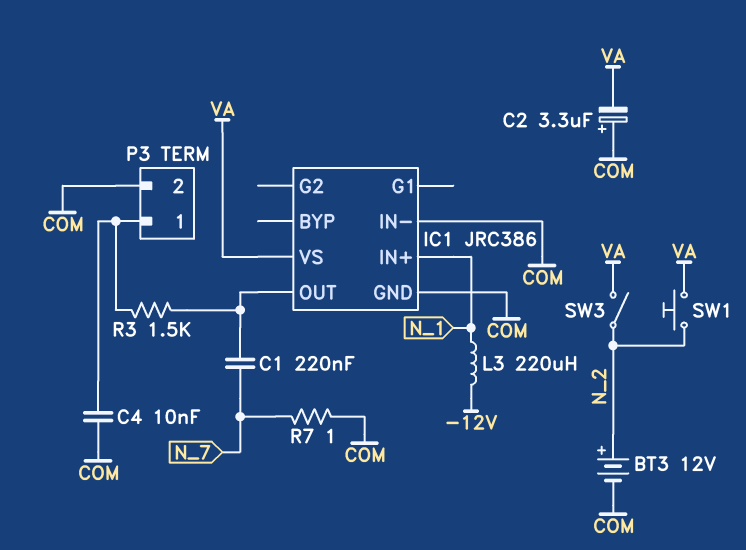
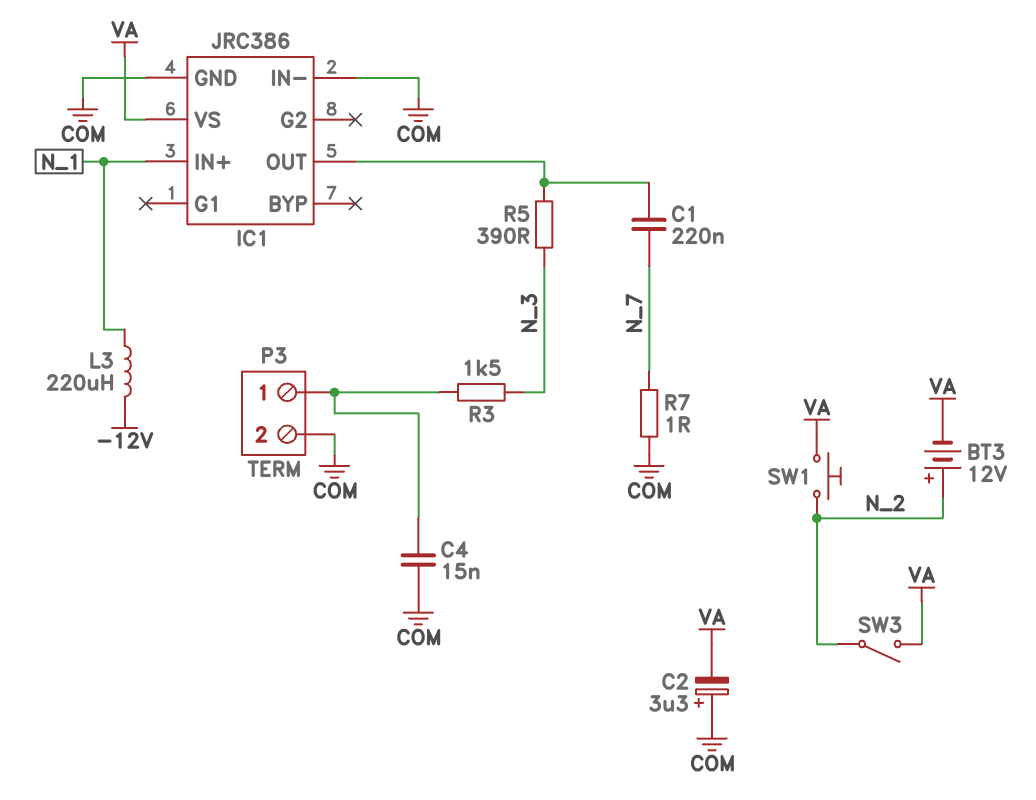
BT3: 12V (plus N_2, minus COM) -> 12V (plus N_2, minus VA)
C4: 10nF (COM, P3/1) -> 15nF (COM, P3/1)
R3: 1.5k (IC1/OUT, P3/1) -> 1.5k (N_3, P3/1)
R5: none -> 390 (IC1/OUT, N_3)

